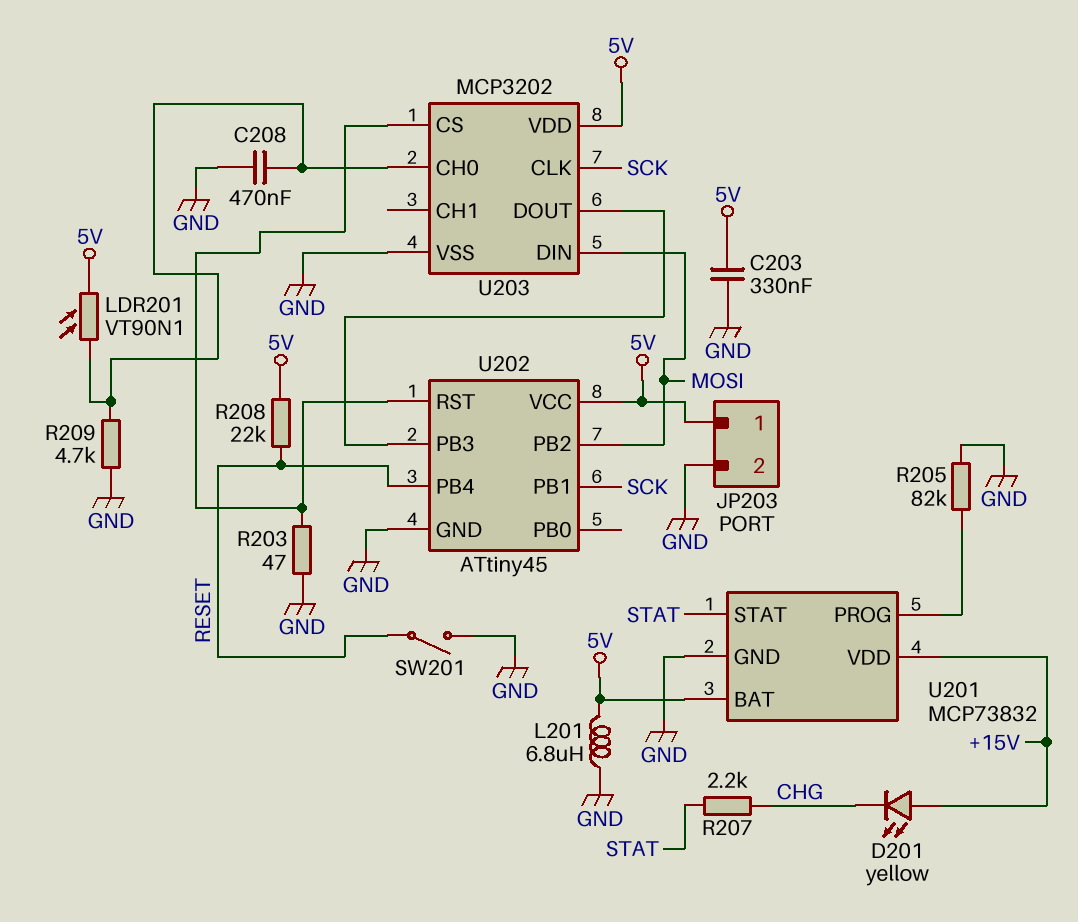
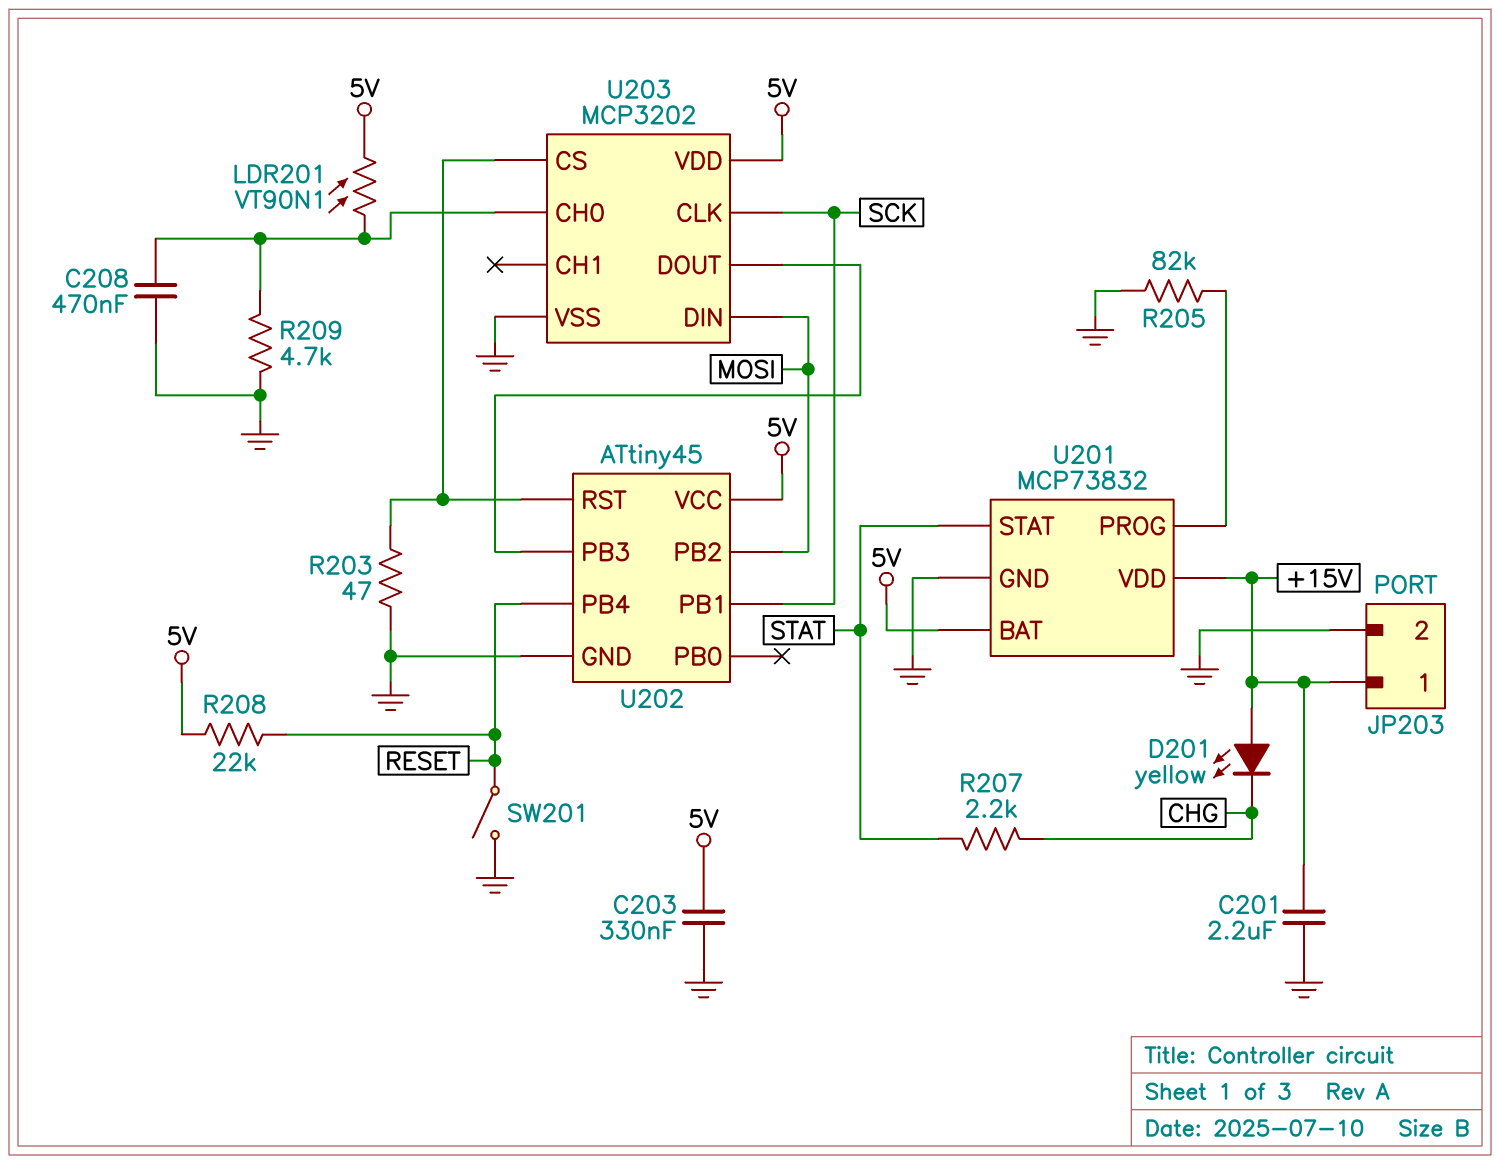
C201: none -> 2.2uF (+15V, GND)
JP203 pin 1: 5V -> +15V
L201: 6.8uH (5V, GND) -> none

